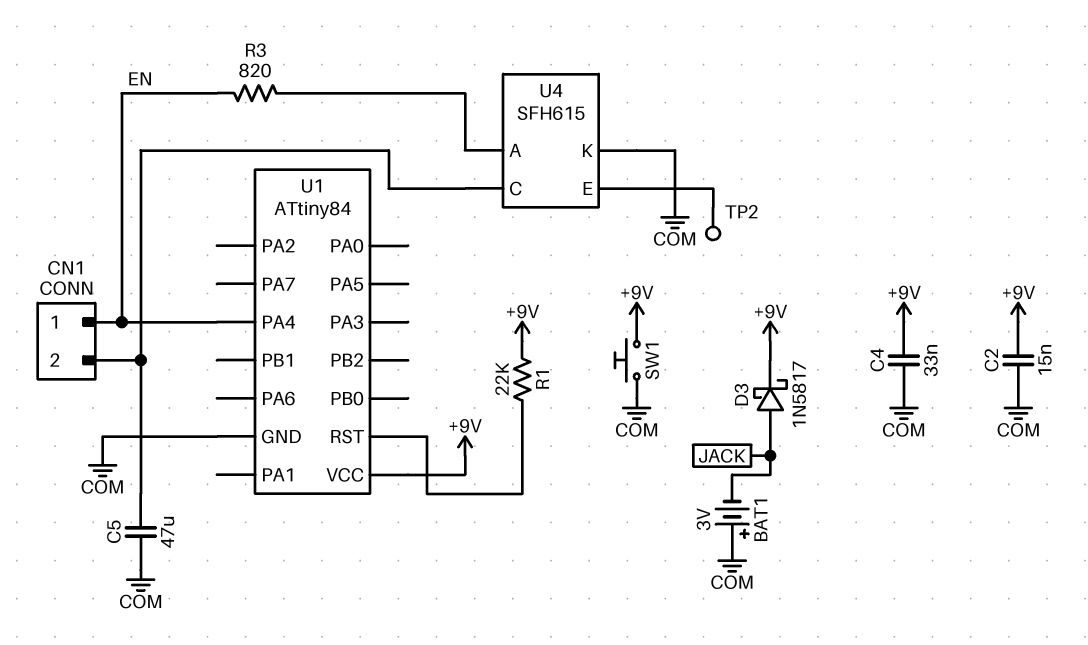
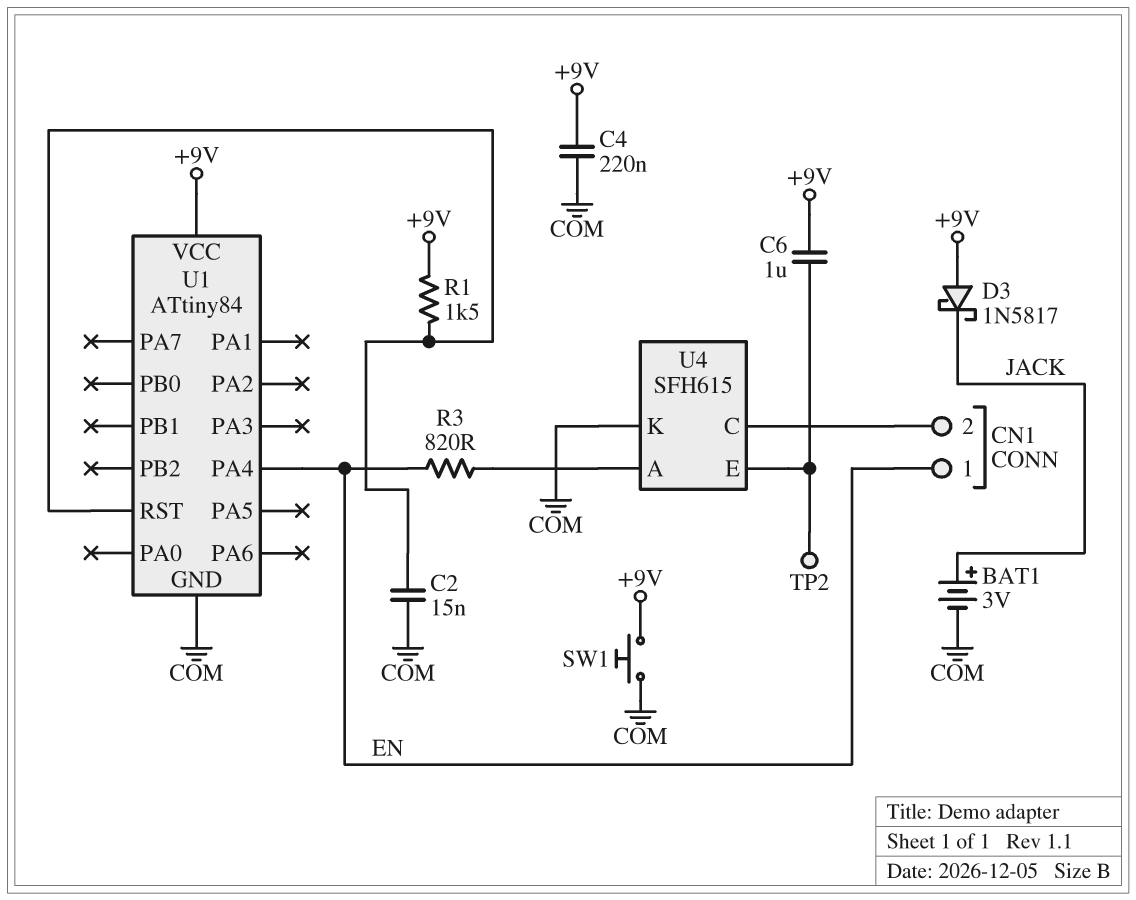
BAT1: 3V (plus COM, minus JACK) -> 3V (plus JACK, minus COM)
C2: 15nF (+9V, COM) -> 15nF (COM, U1/RST)
C4: 33nF (+9V, COM) -> 220nF (+9V, COM)
C5: 47uF (CN1/2, COM) -> none
C6: none -> 1uF (+9V, U4/E)
D3: schottky 1N5817 (A JACK, K +9V) -> schottky 1N5817 (A +9V, K JACK)
R1: 22k (+9V, U1/RST) -> 1.5k (+9V, U1/RST)

